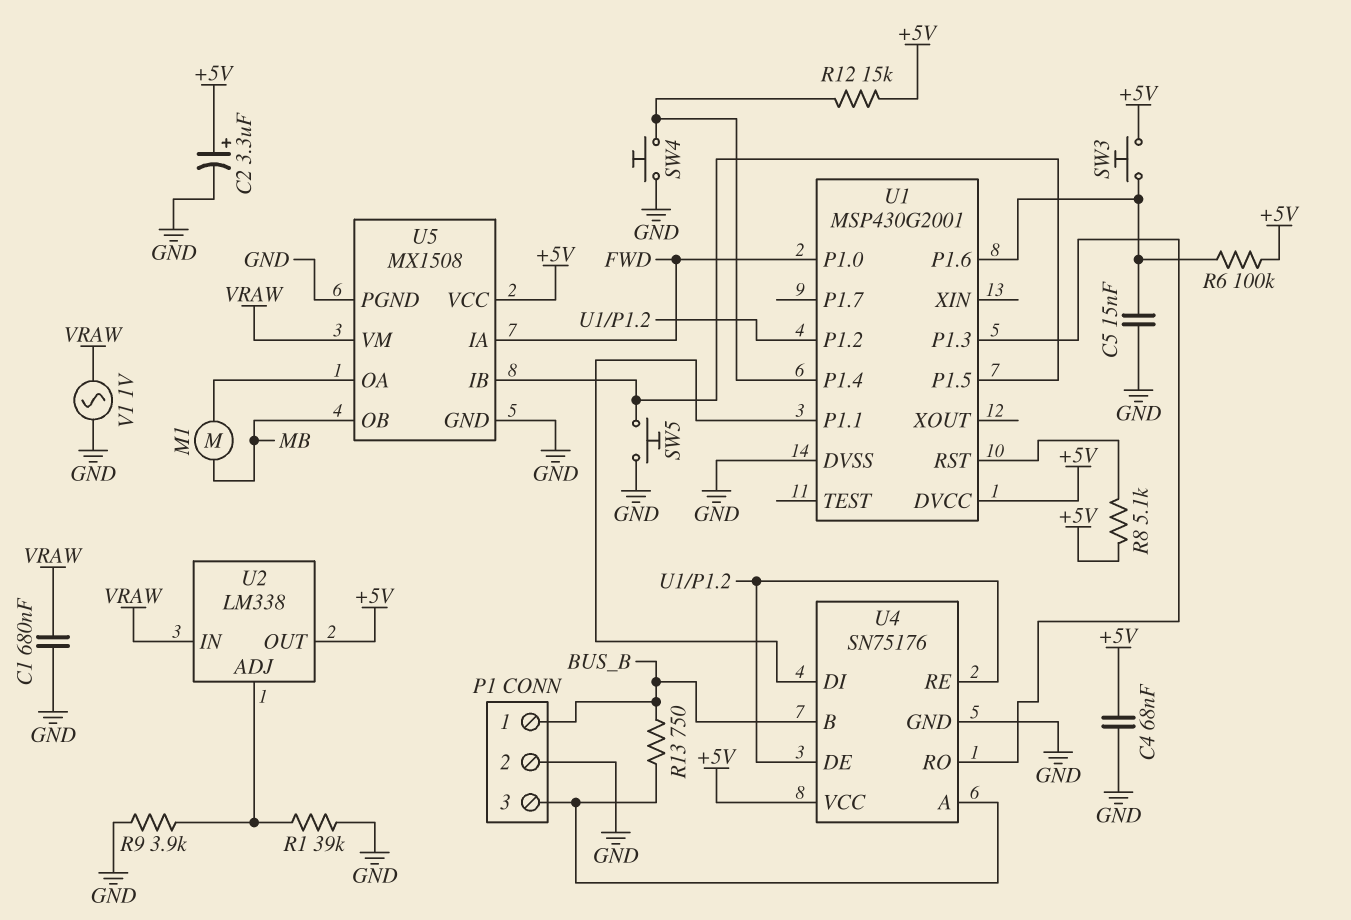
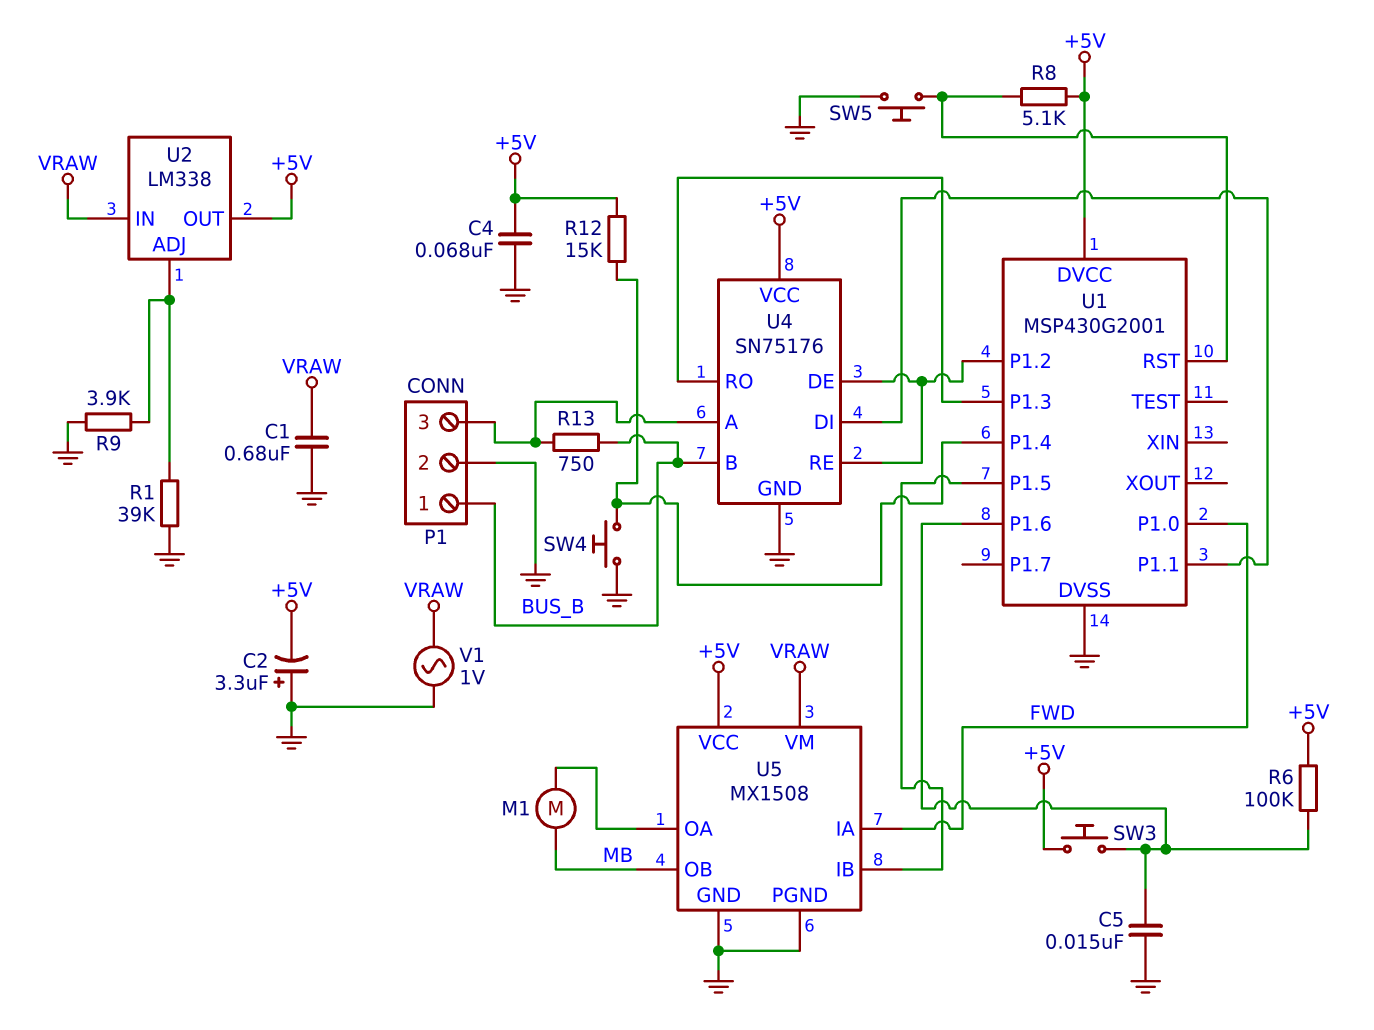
C2: 3.3uF (plus +5V, minus GND) -> 3.3uF (plus GND, minus +5V)
SW5: button (GND, U1/P1.5) -> button (GND, U1/RST)

